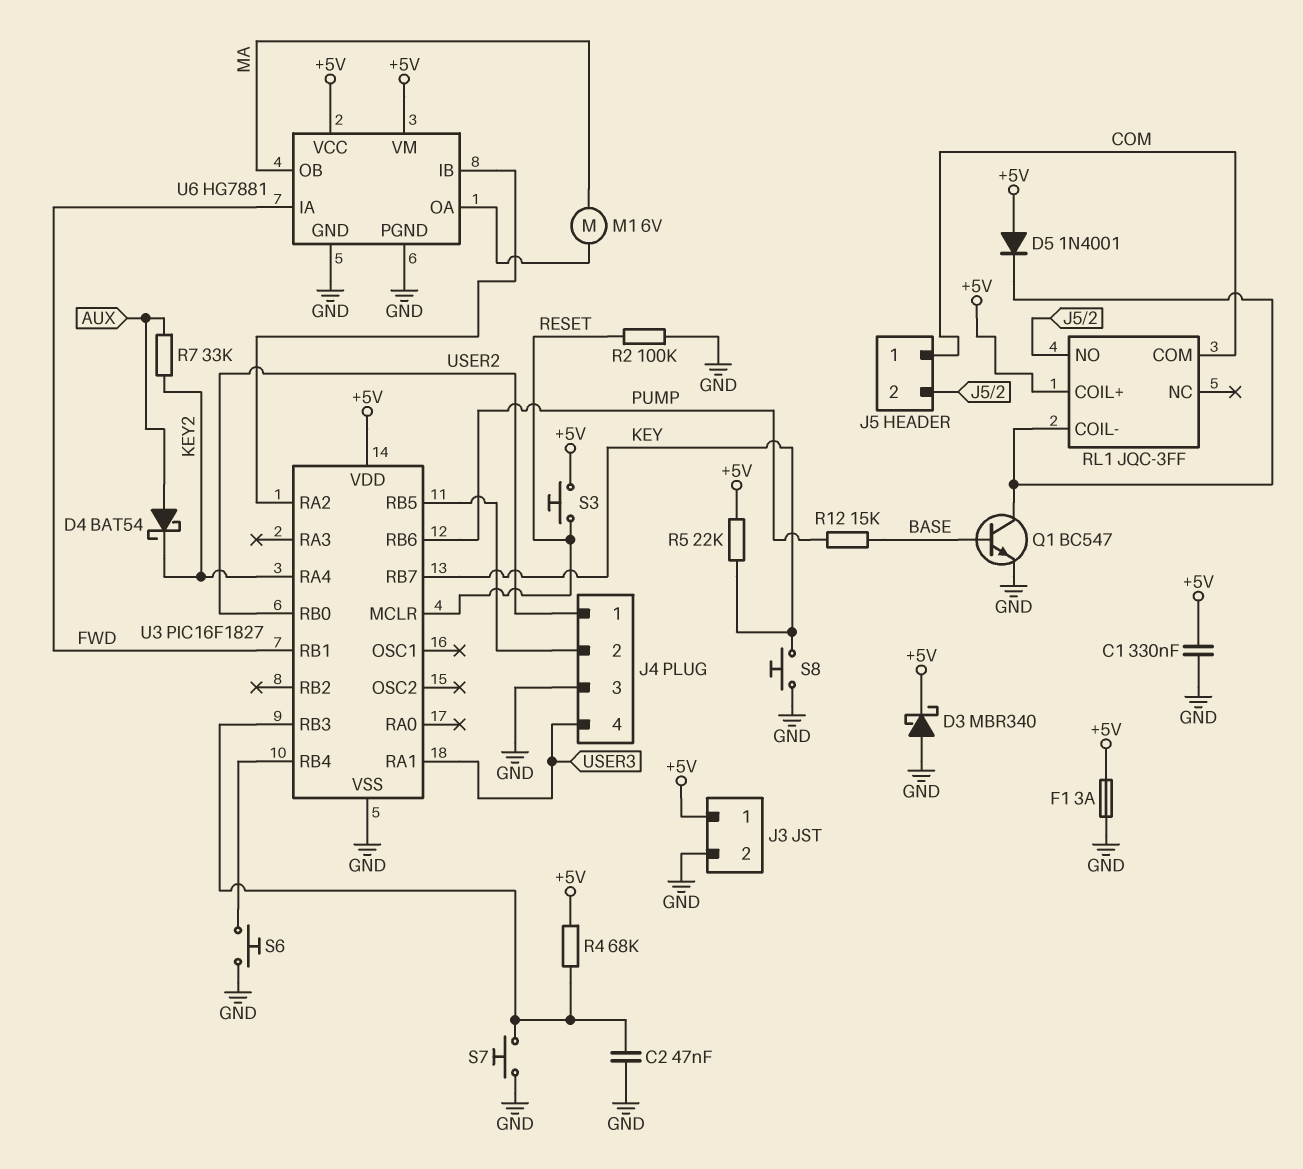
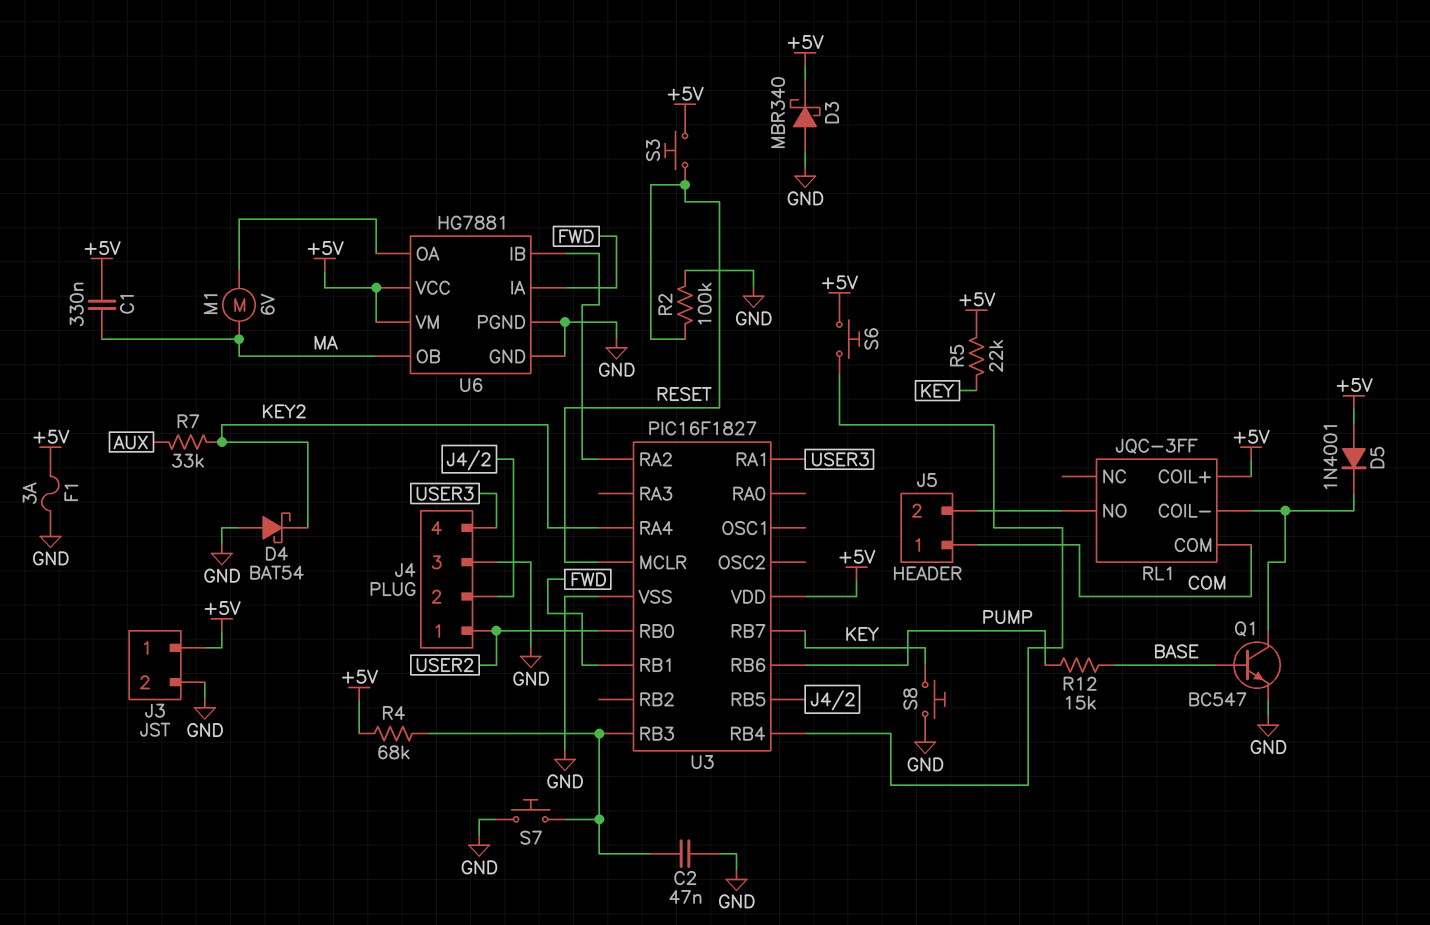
C1: 330nF (+5V, GND) -> 330nF (+5V, MA)
D4: schottky BAT54 (A AUX, K KEY2) -> schottky BAT54 (A GND, K KEY2)
S6: button (GND, U3/RB4) -> button (+5V, U3/RB4)

